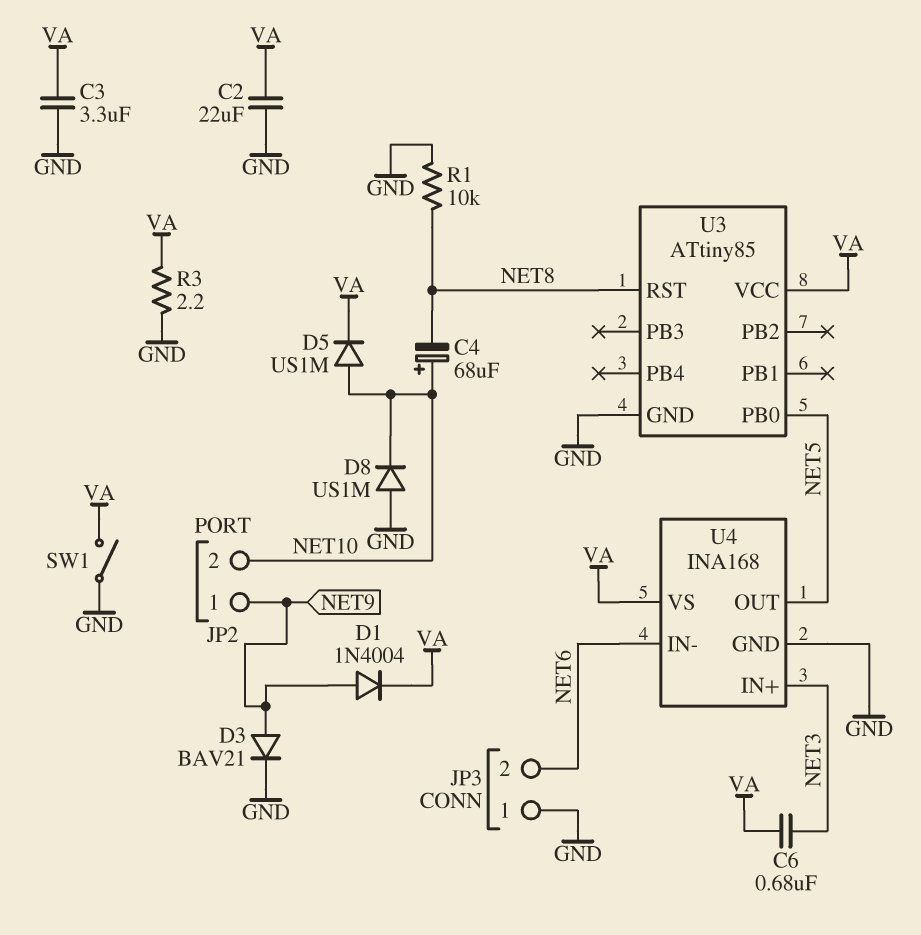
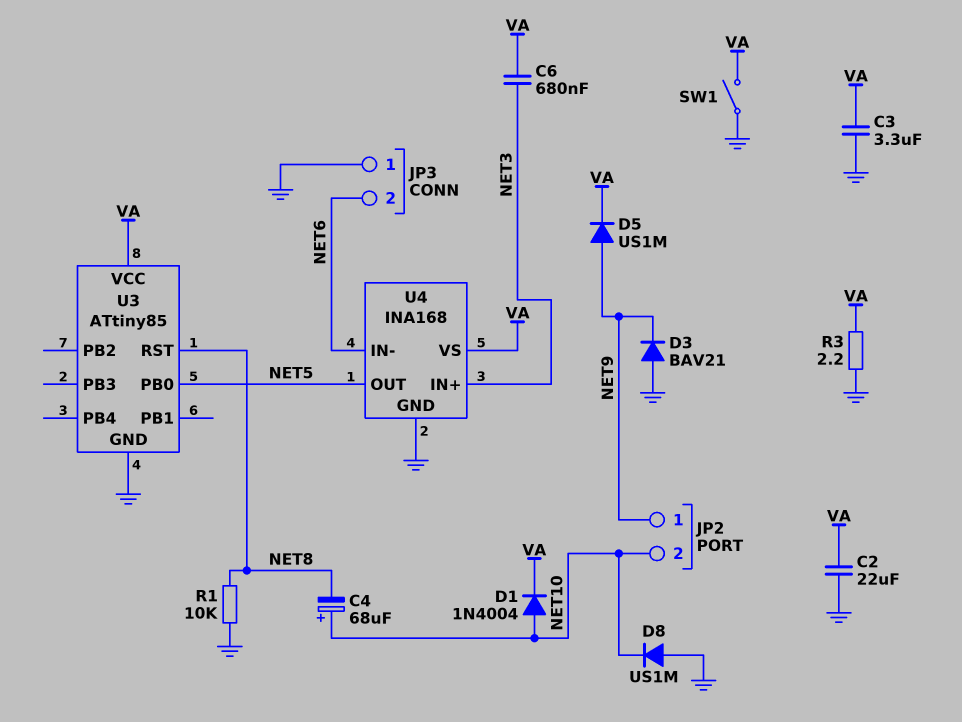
D1: diode 1N4004 (A NET9, K VA) -> diode 1N4004 (A NET10, K VA)
D3: diode BAV21 (A NET9, K GND) -> diode BAV21 (A GND, K NET9)
D5: diode US1M (A NET10, K VA) -> diode US1M (A NET9, K VA)

